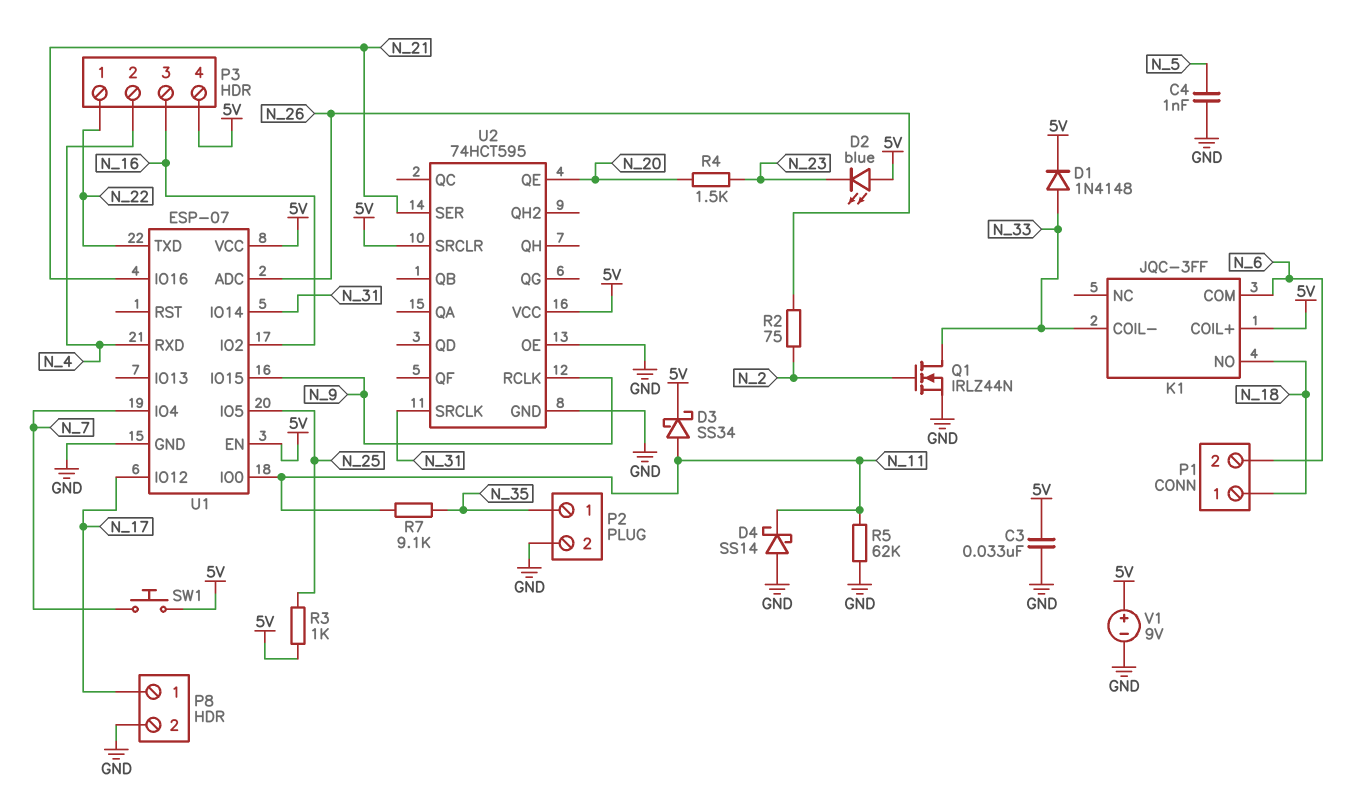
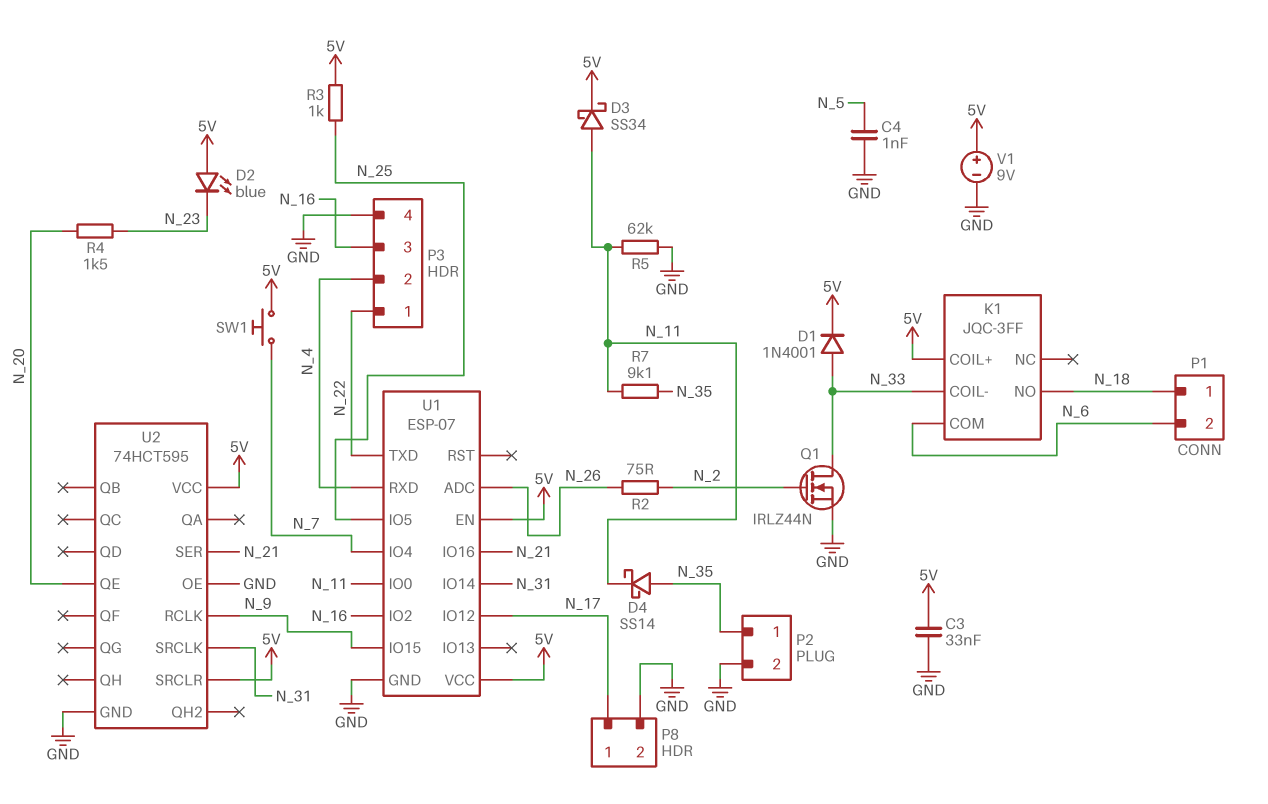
D1: diode 1N4148 (A N_33, K 5V) -> diode 1N4001 (A N_33, K 5V)
D4: schottky SS14 (A GND, K N_11) -> schottky SS14 (A N_35, K N_11)
P3 pin 4: 5V -> GND

